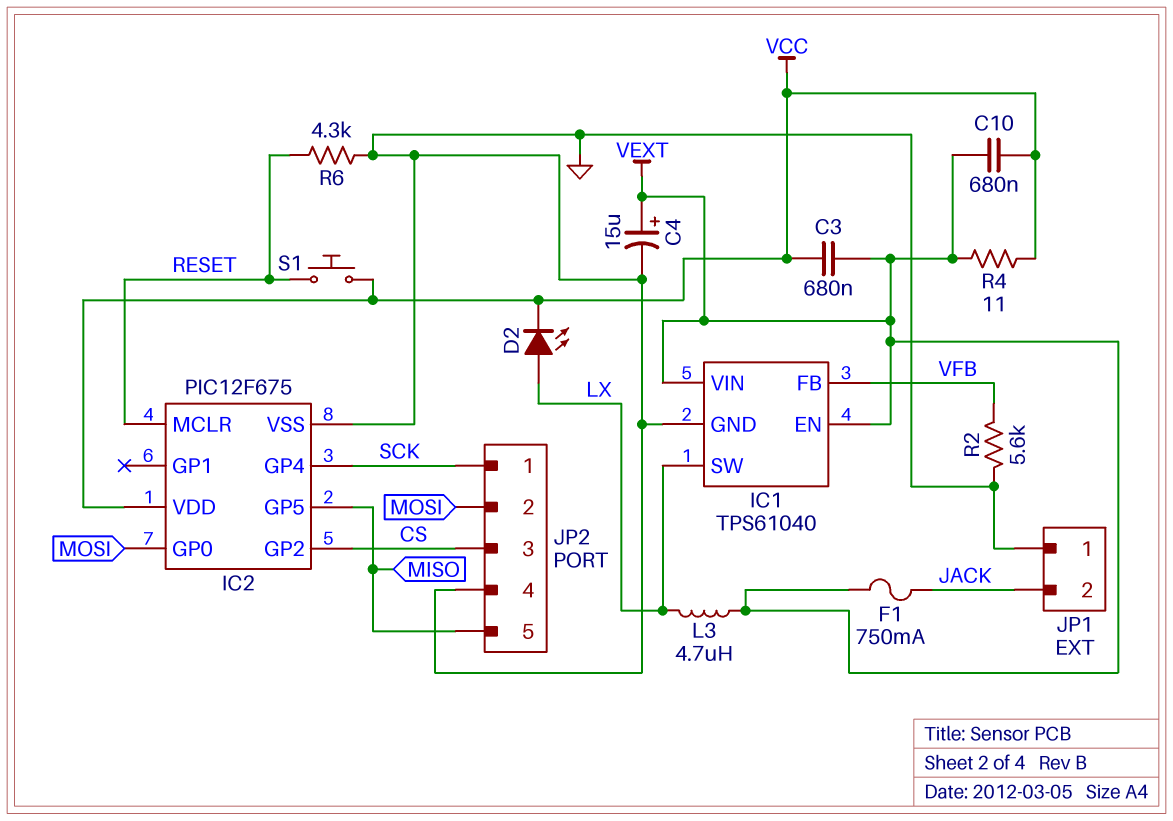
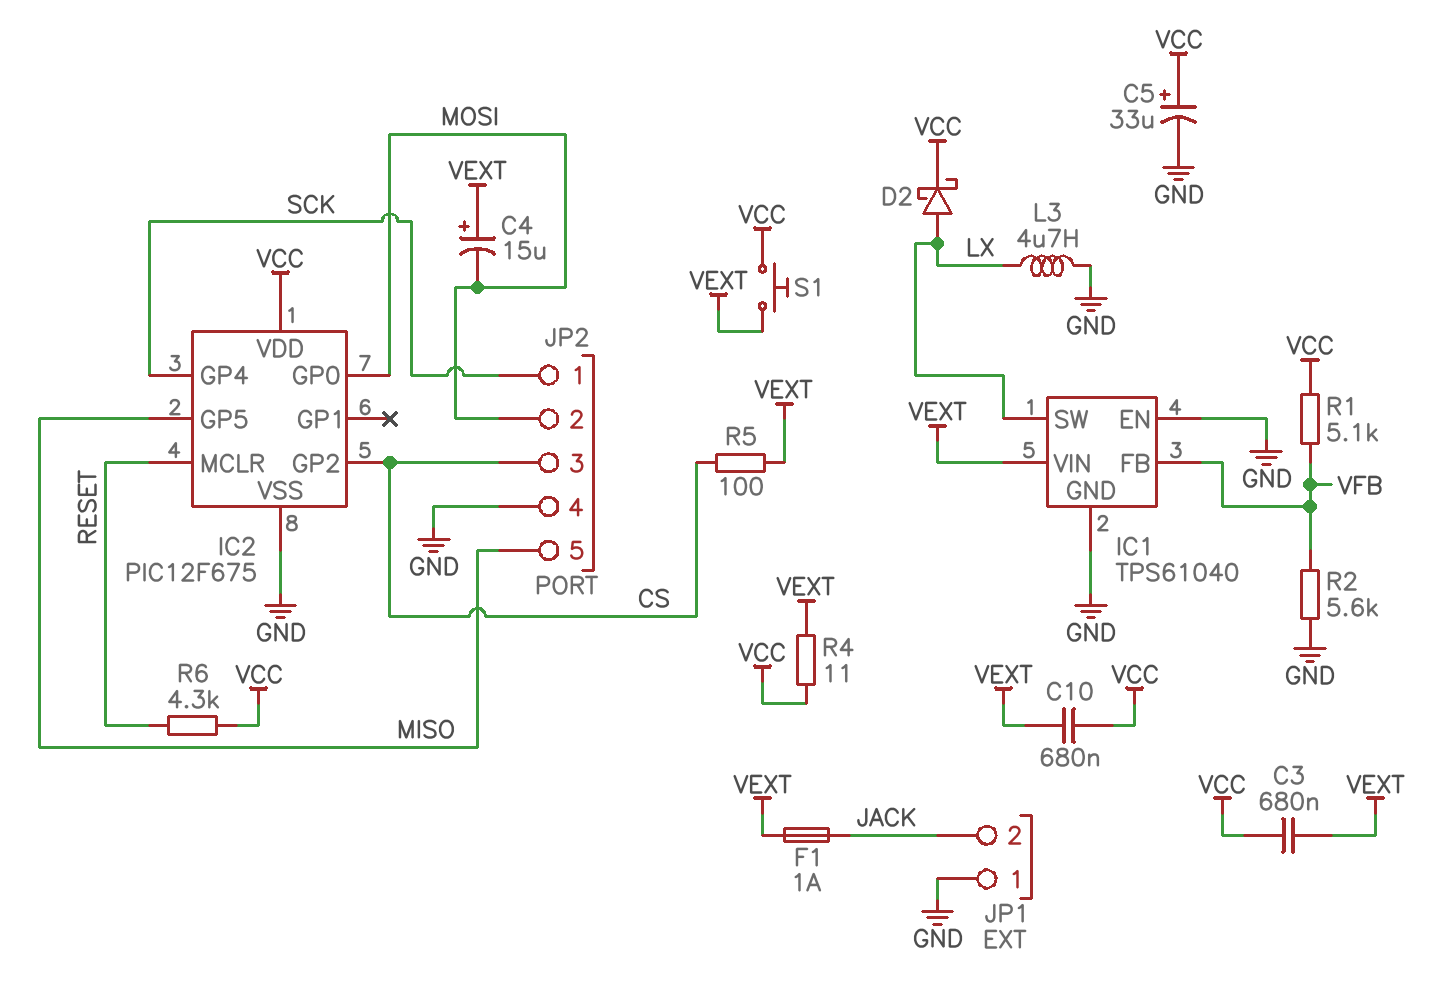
C4: 15uF (plus VEXT, minus GND) -> 15uF (plus VEXT, minus MOSI)
C5: none -> 33uF (plus VCC, minus GND)
D2: LED (A LX, K VCC) -> schottky (A LX, K VCC)
F1: 750mA (JACK, VEXT) -> 1A (JACK, VEXT)
IC1 pin EN: VEXT -> GND
L3: 4.7uH (LX, VEXT) -> 4.7uH (GND, LX)
R1: none -> 5.1k (VCC, VFB)
R5: none -> 100 (CS, VEXT)
R6: 4.3k (GND, RESET) -> 4.3k (RESET, VCC)
S1: button (RESET, VCC) -> button (VCC, VEXT)

